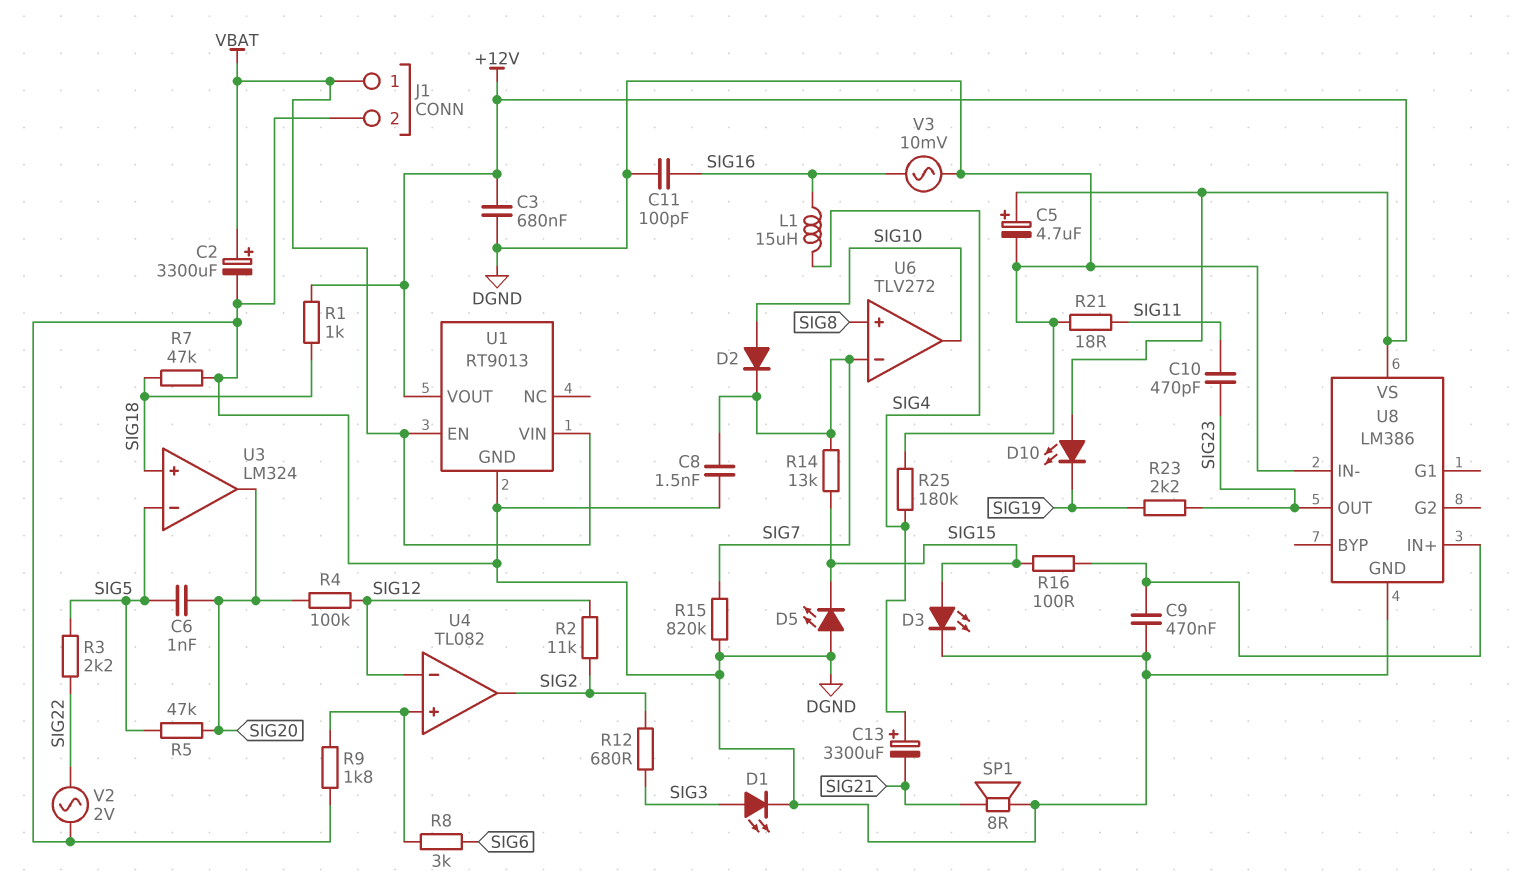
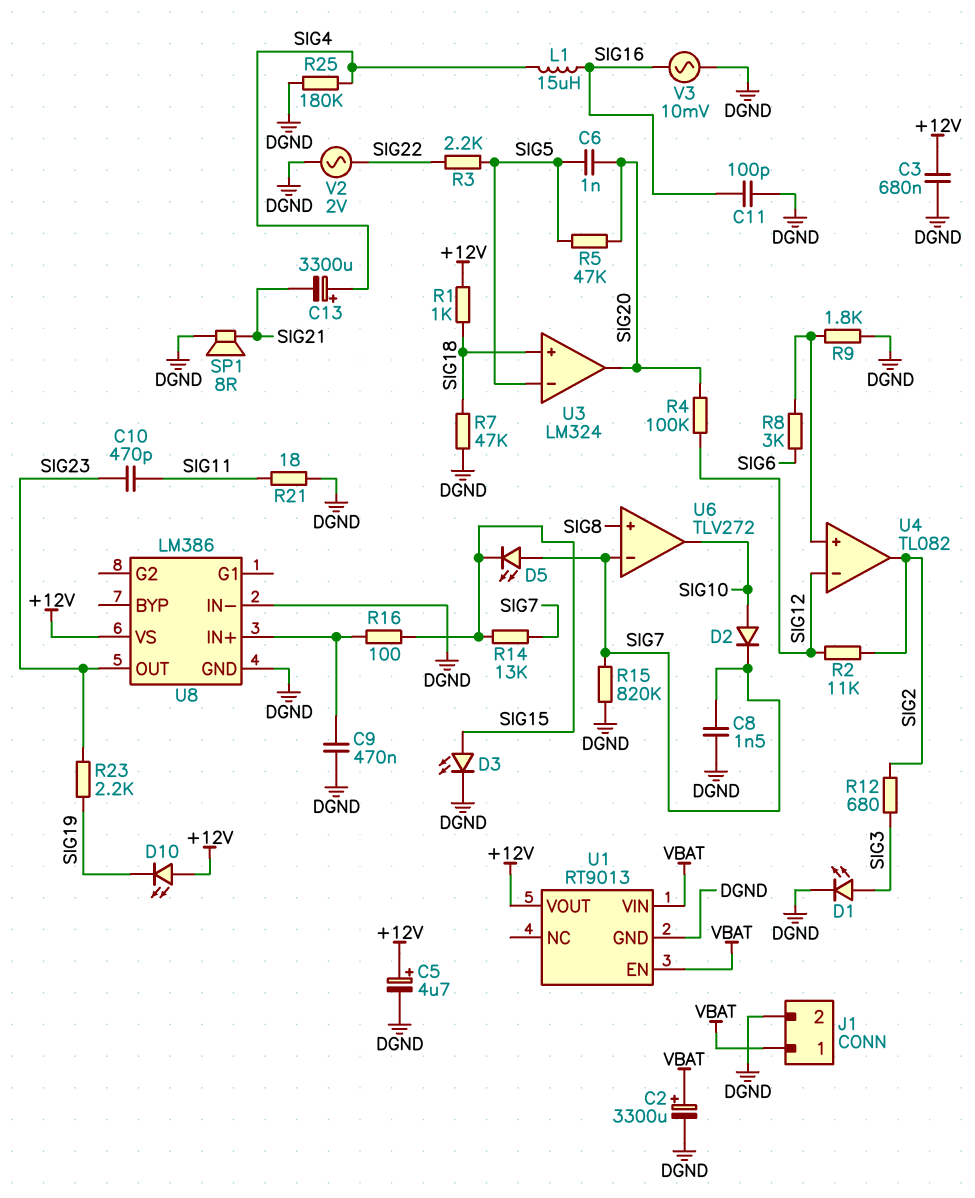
D5: LED (A DGND, K SIG15) -> LED (A SIG7, K SIG15)

